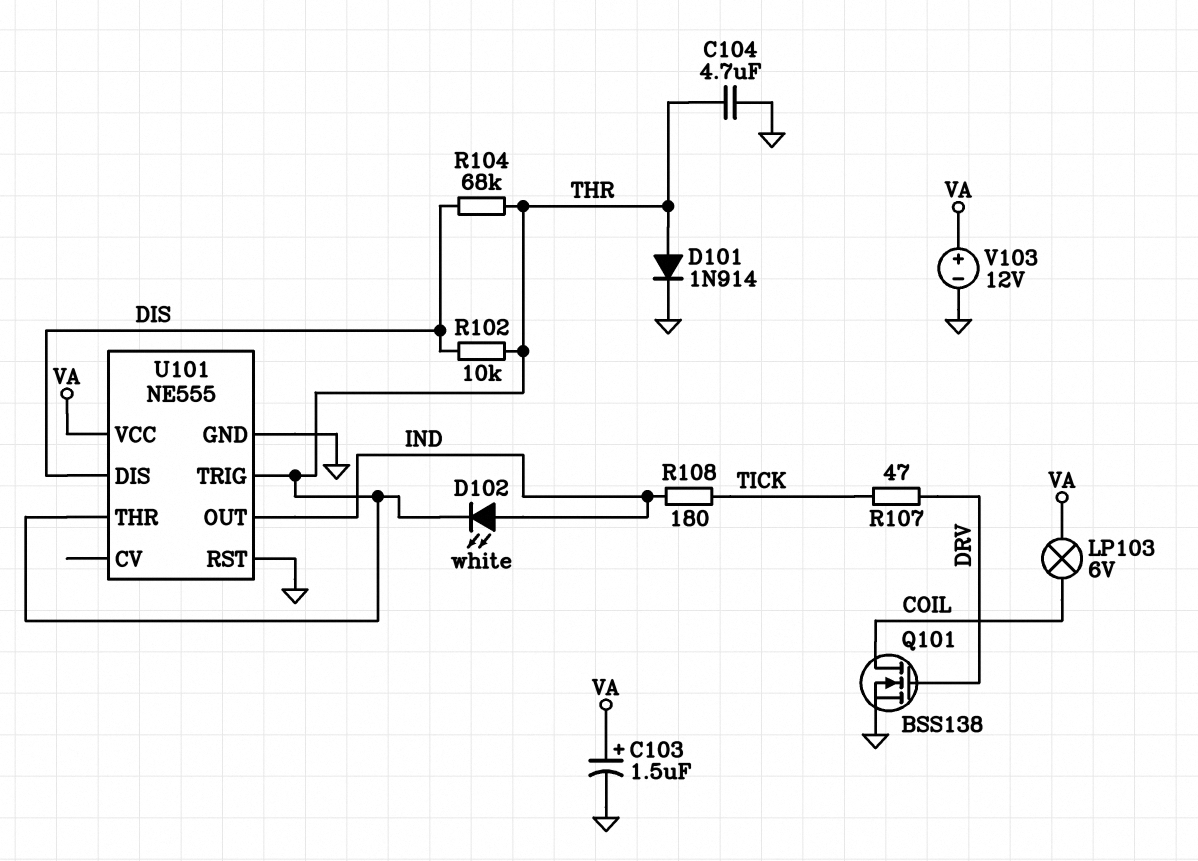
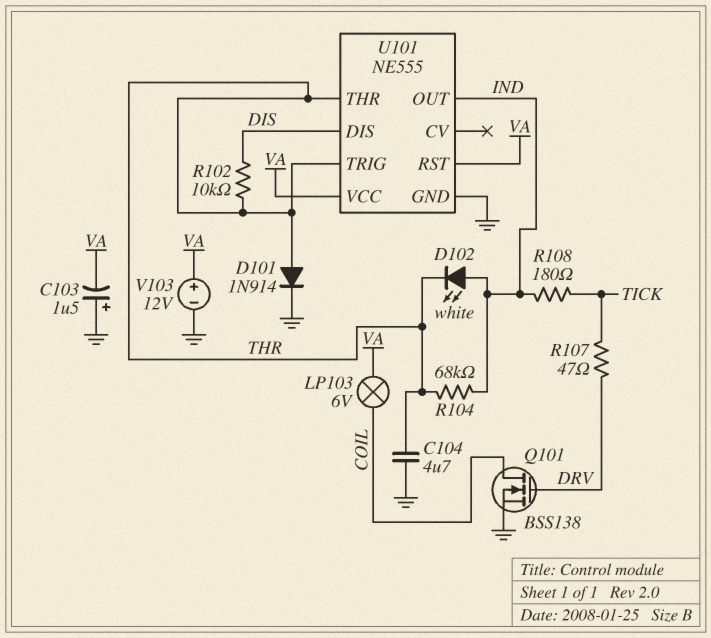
C103: 1.5uF (plus VA, minus GND) -> 1.5uF (plus GND, minus VA)
R104: 68k (DIS, THR) -> 68k (IND, THR)
U101 pin RST: GND -> VA

